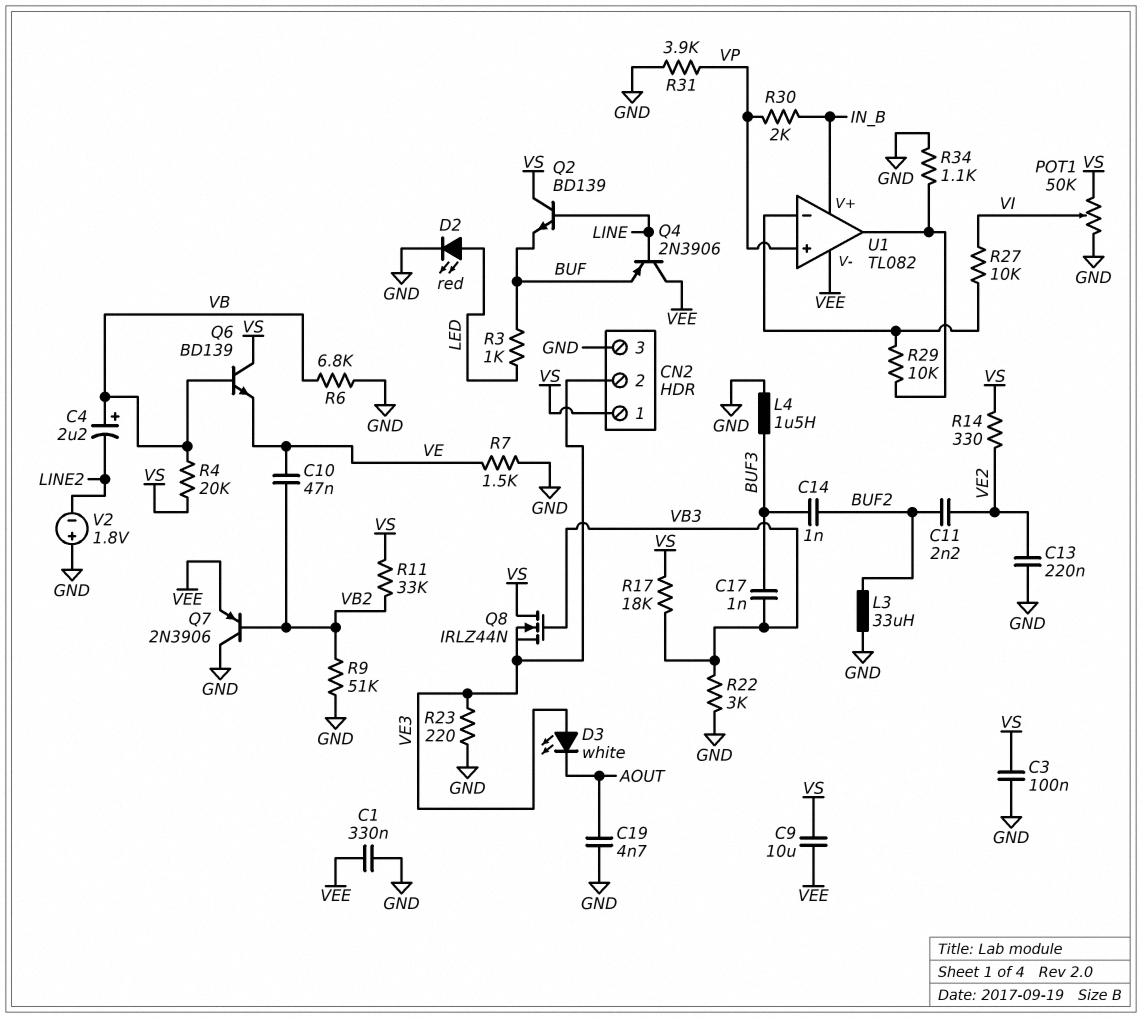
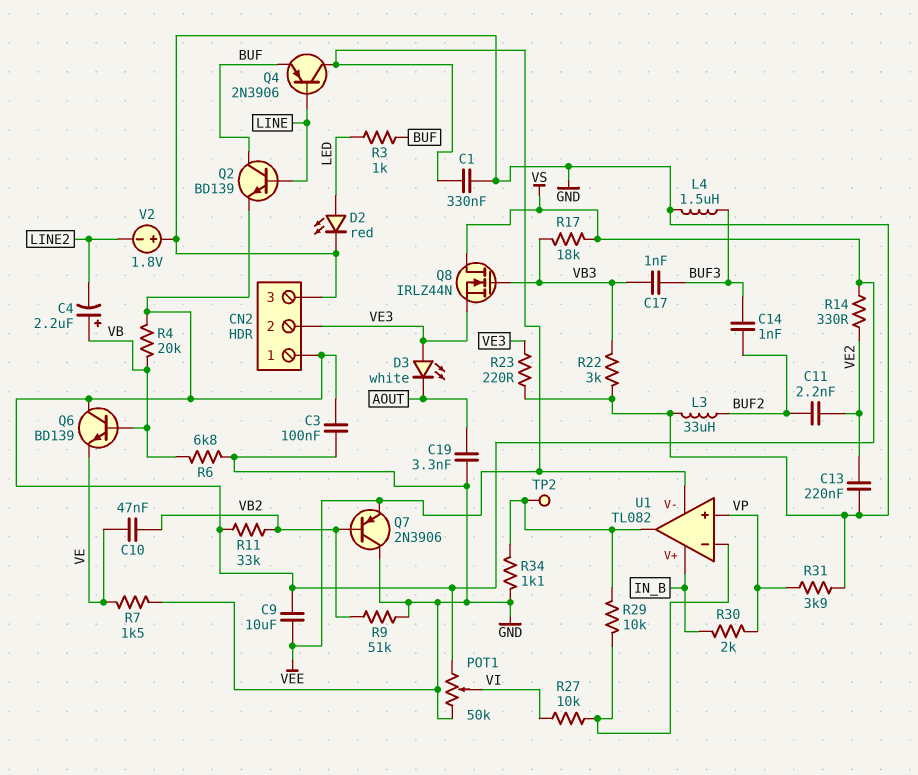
C19: 4.7nF (AOUT, GND) -> 3.3nF (AOUT, GND)
Q2: NPN BD139 (B LINE, C VS, E BUF) -> NPN BD139 (B LINE, C BUF, E VS)
TP2: none -> test point (U1/out)

